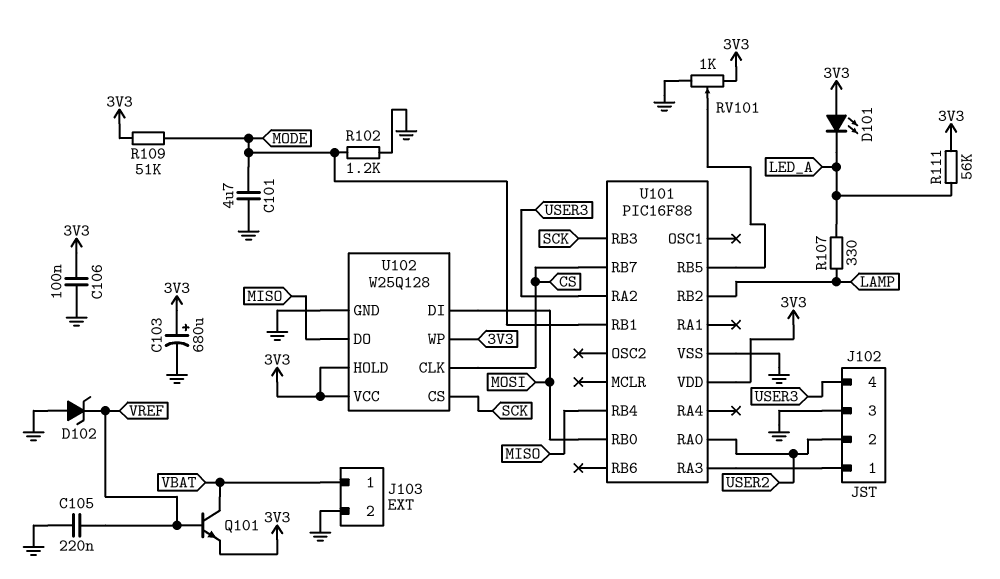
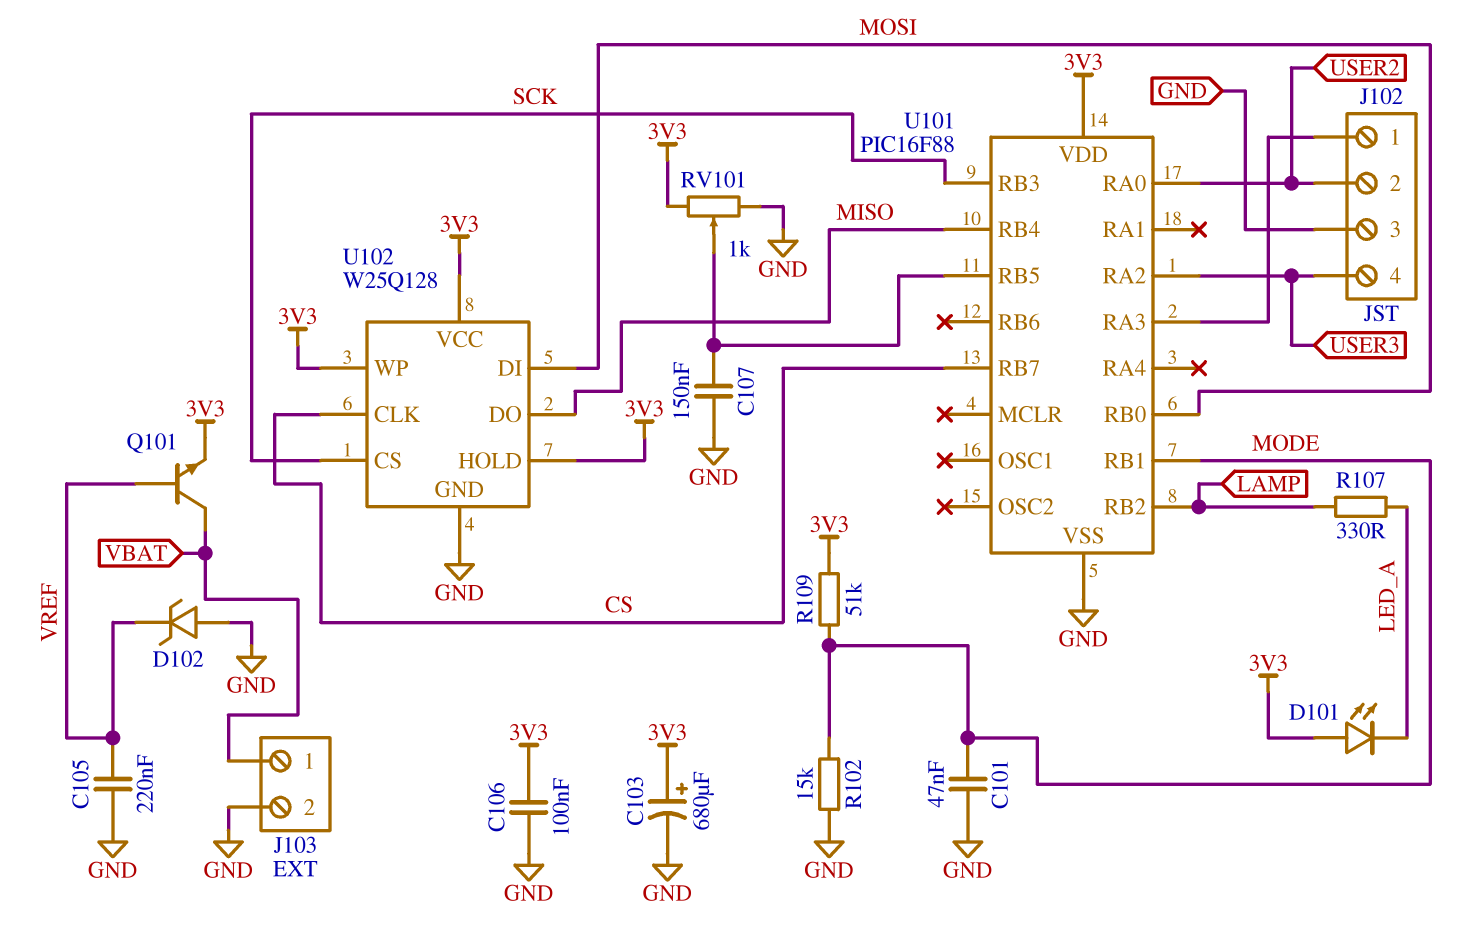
C101: 4.7uF (GND, MODE) -> 47nF (GND, MODE)
C107: none -> 150nF (GND, U101/RB5)
R102: 1.2k (GND, MODE) -> 15k (GND, MODE)
R111: 56k (3V3, LED_A) -> none

